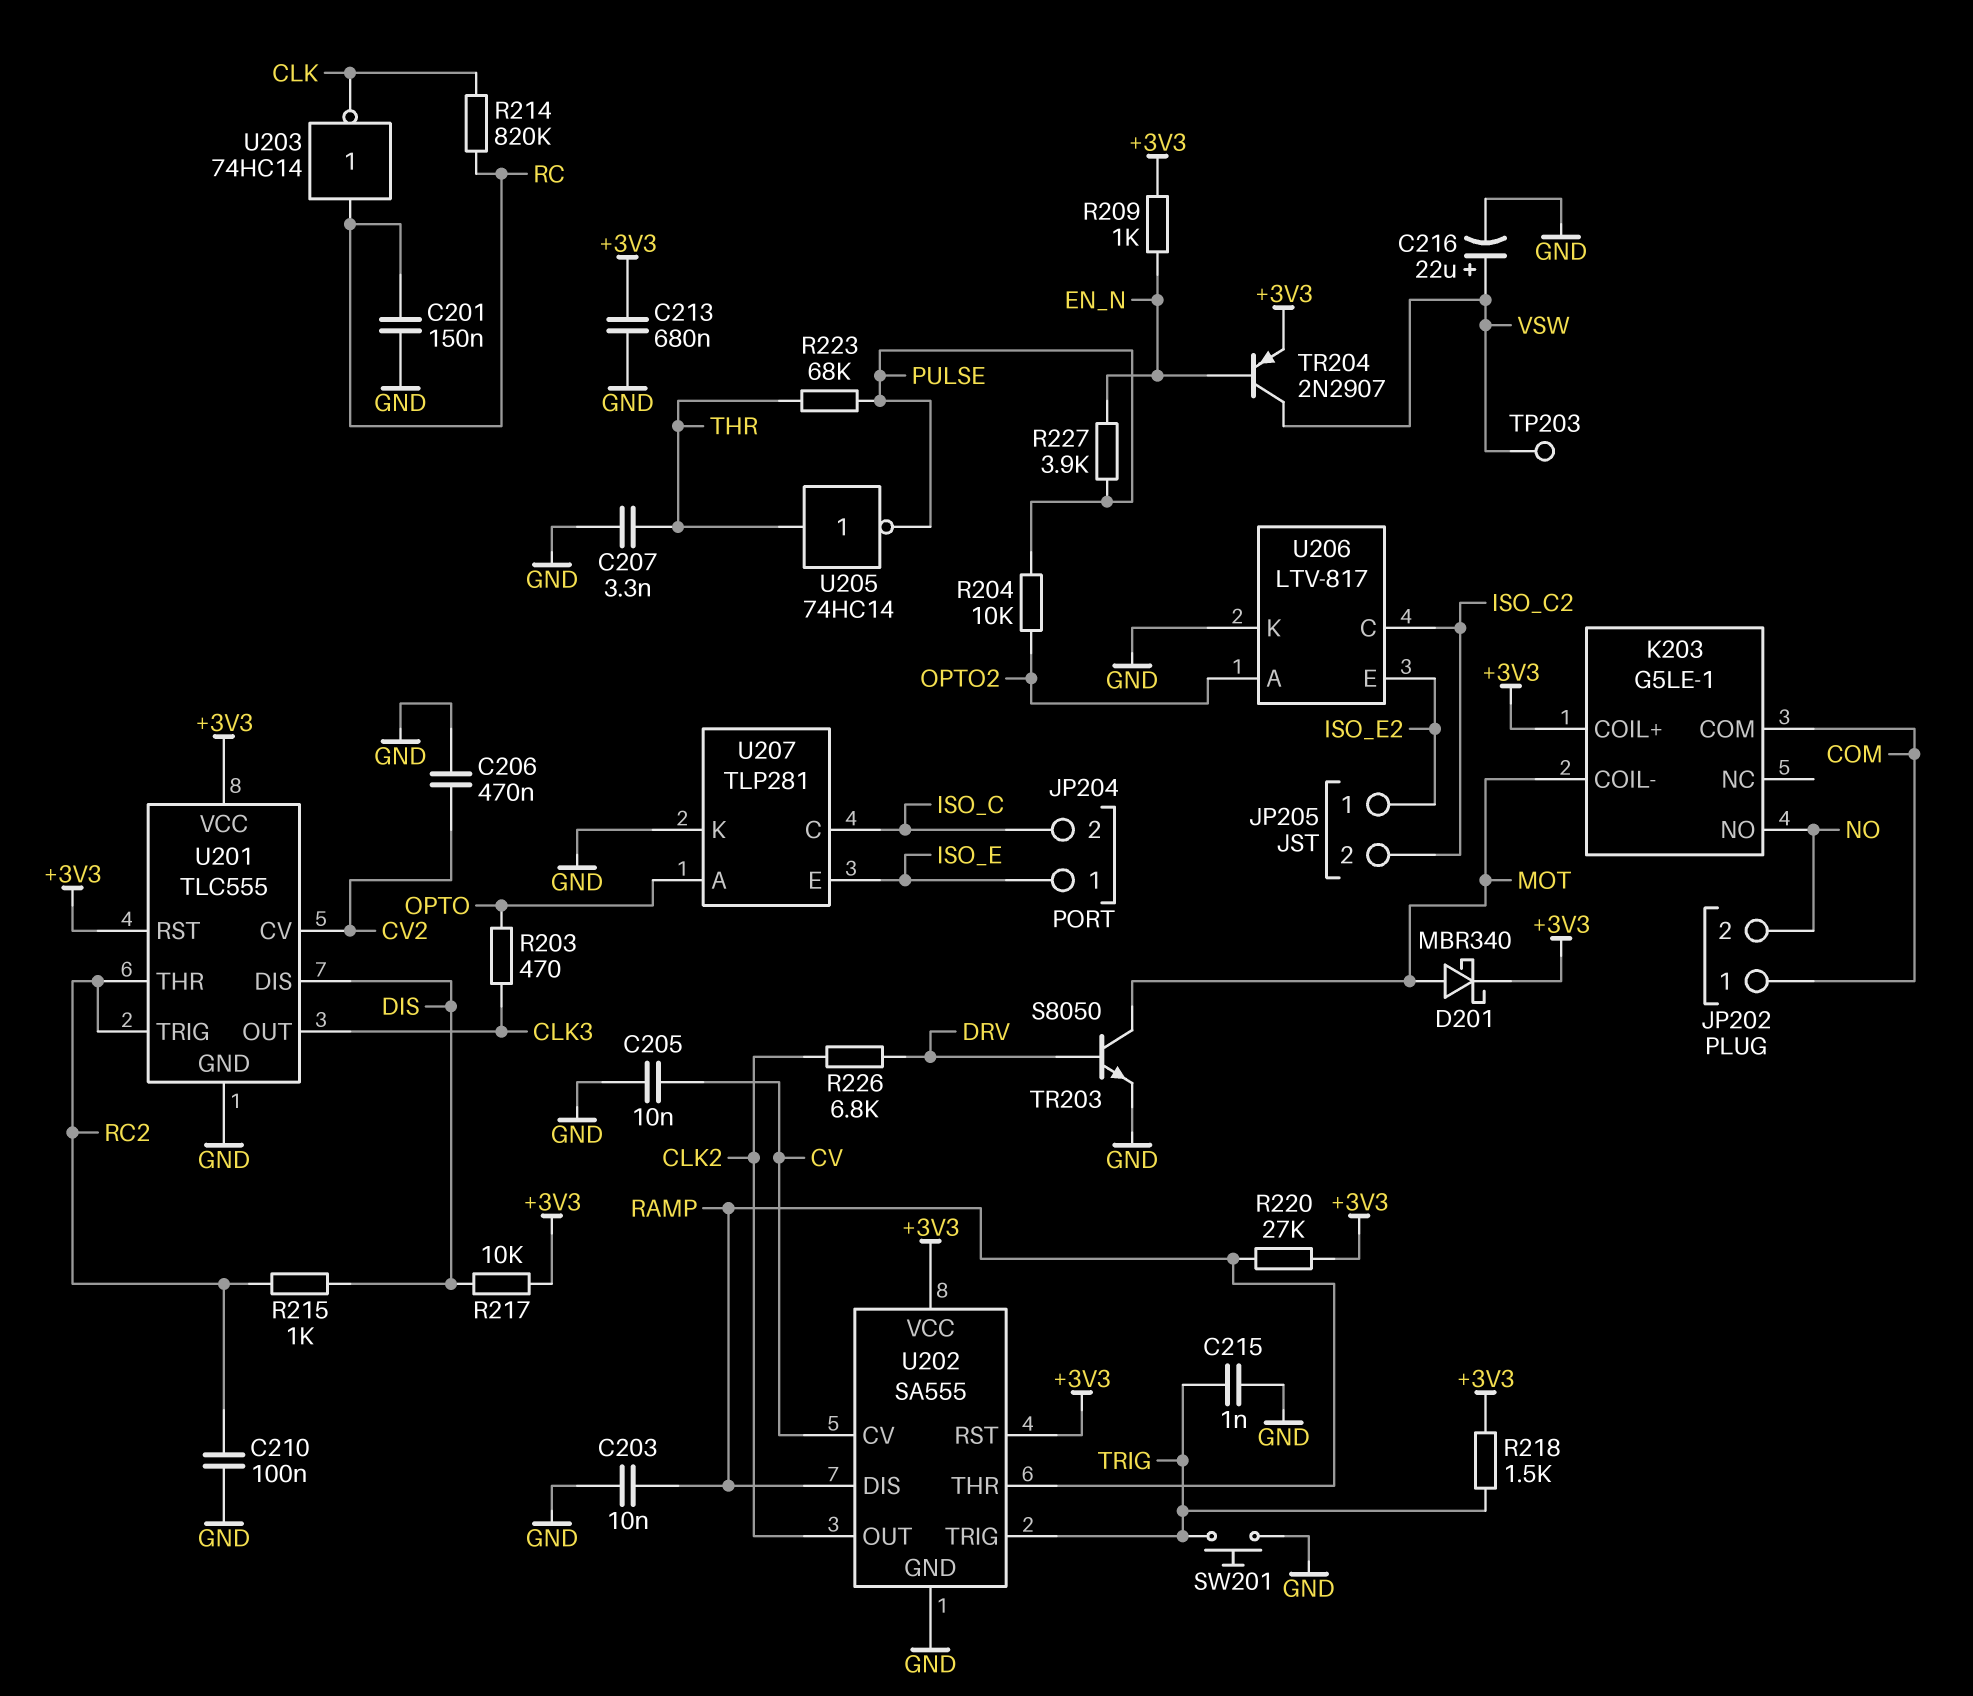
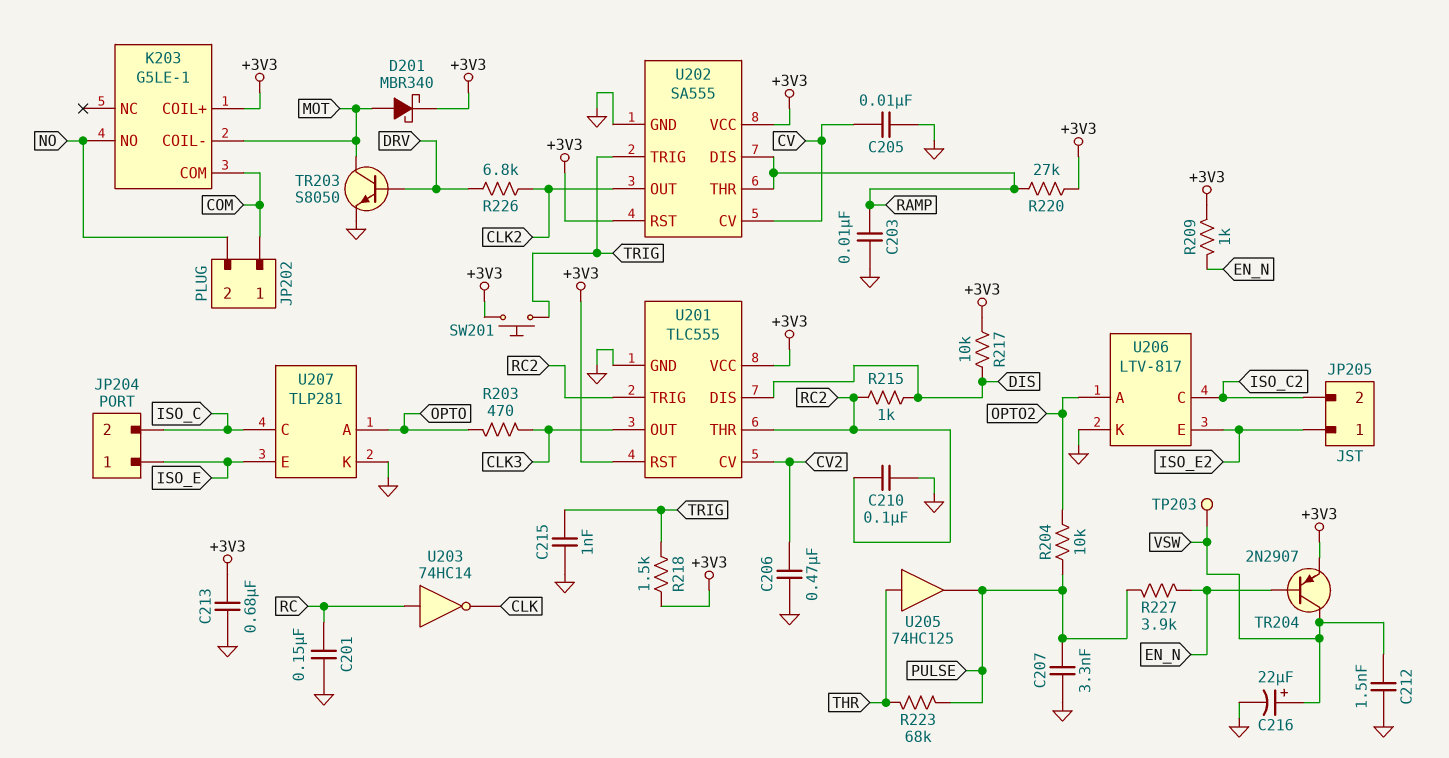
C207: 3.3nF (GND, THR) -> 3.3nF (GND, PULSE)
C212: none -> 1.5nF (GND, VSW)
R214: 820k (CLK, RC) -> none
SW201: button (GND, TRIG) -> button (+3V3, TRIG)
U205: NOT 74HC14 (in THR, out PULSE) -> buffer 74HC125 (in THR, out PULSE)

